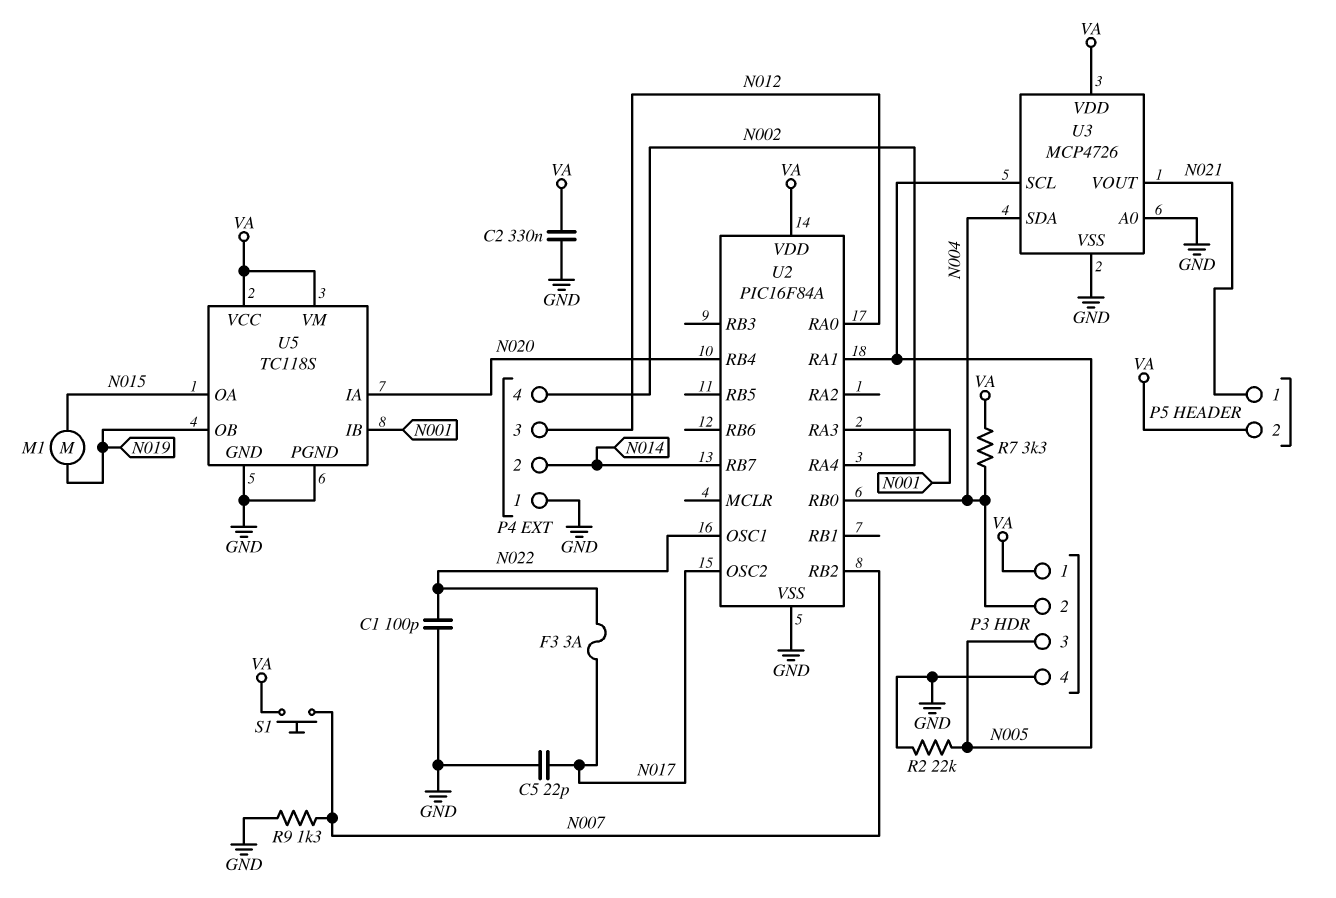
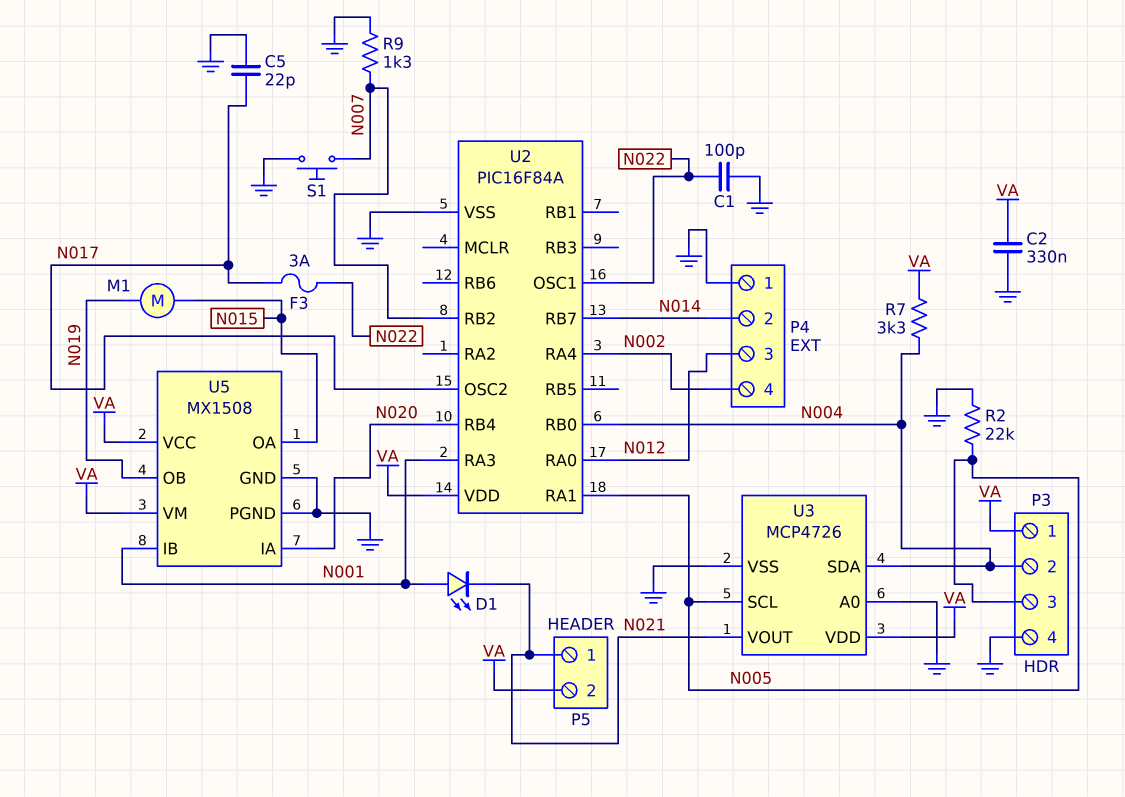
D1: none -> LED (A N001, K N021)
S1: button (N007, VA) -> button (GND, N007)
U5: TC118S -> MX1508

